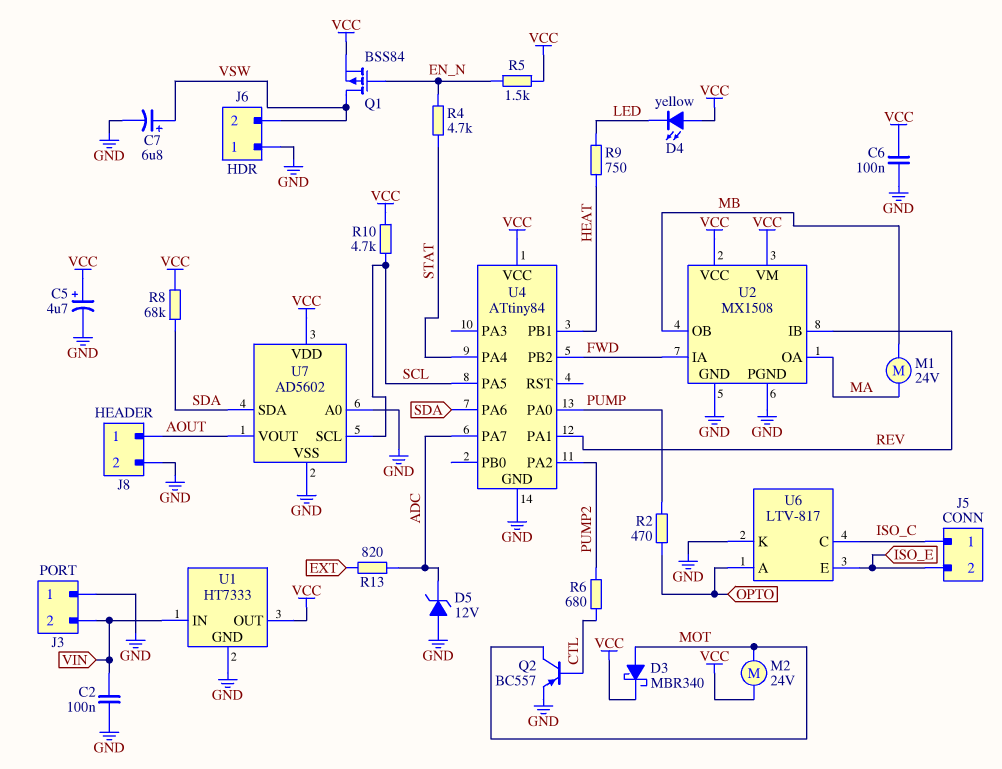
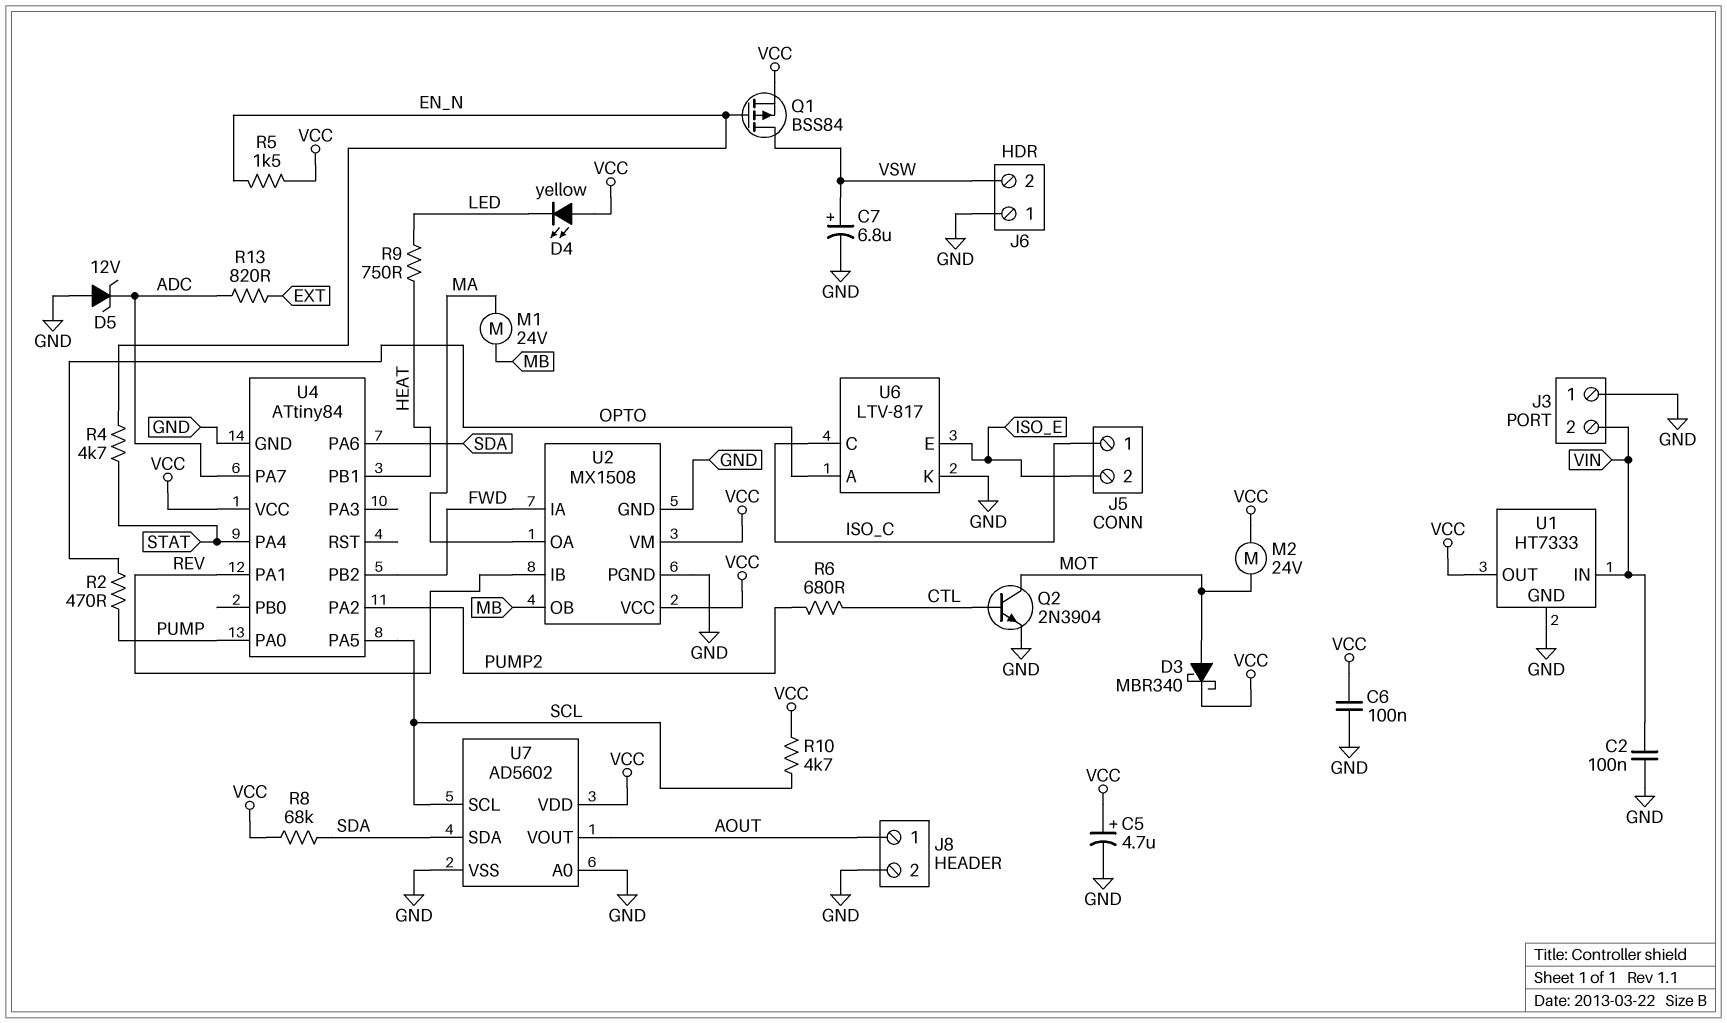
Q2: PNP BC557 (B CTL, C MOT, E GND) -> NPN 2N3904 (B CTL, C MOT, E GND)

